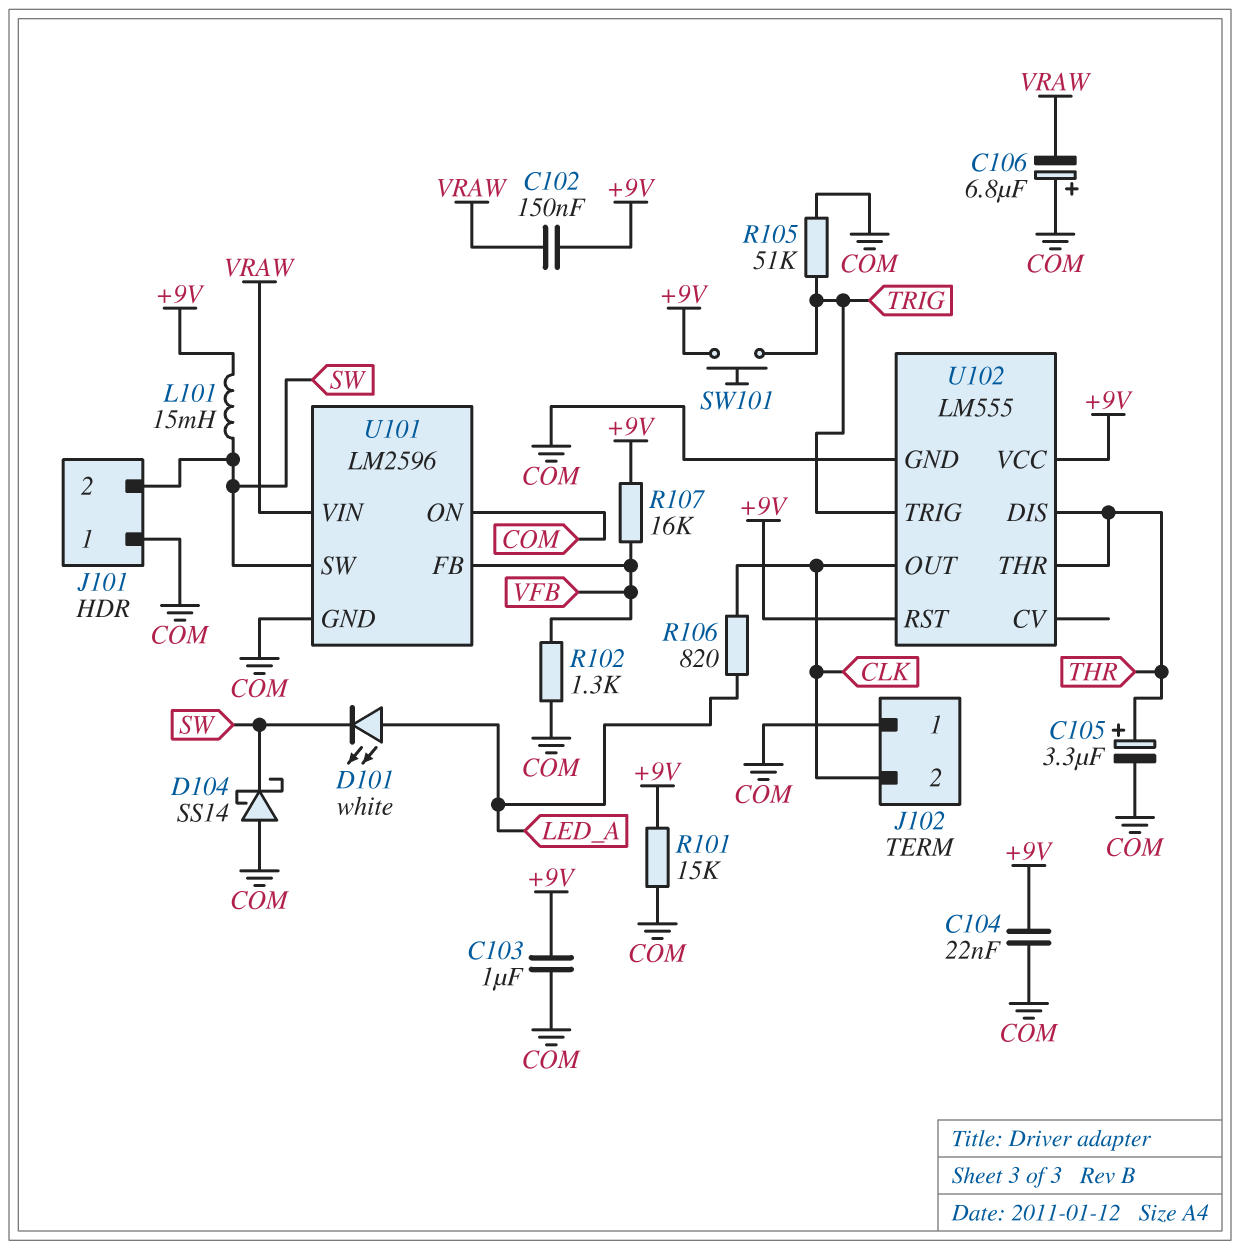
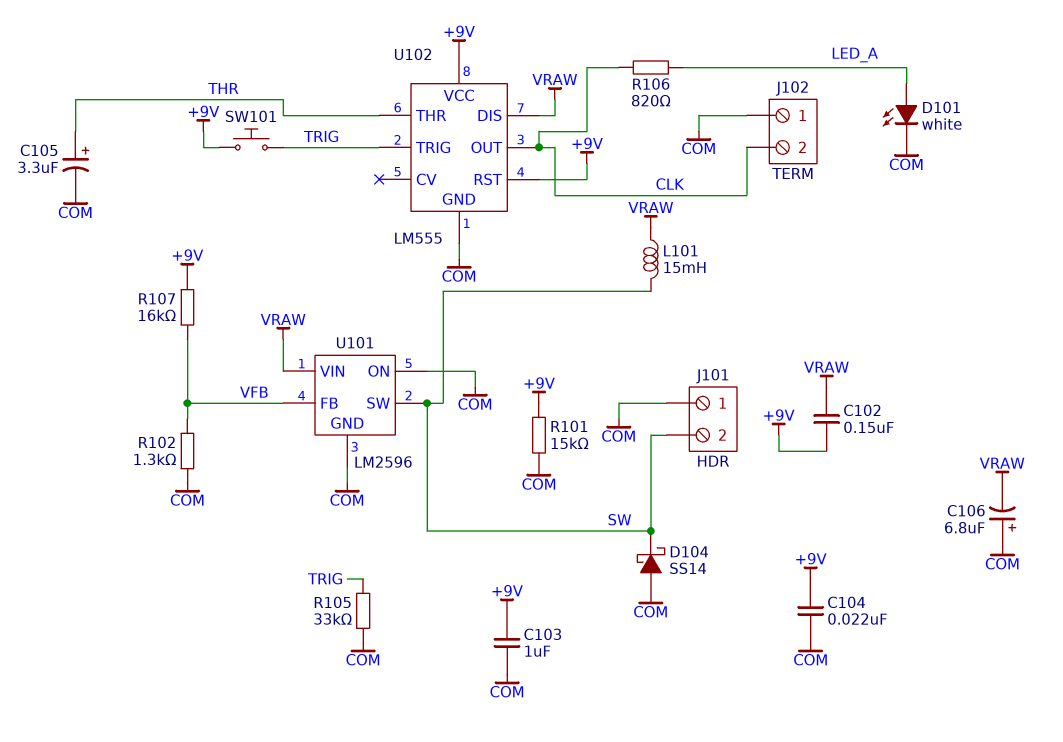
D101: LED white (A LED_A, K SW) -> LED white (A LED_A, K COM)
L101: 15mH (+9V, SW) -> 15mH (SW, VRAW)
R105: 51k (COM, TRIG) -> 33k (COM, TRIG)
U102 pin DIS: THR -> VRAW

